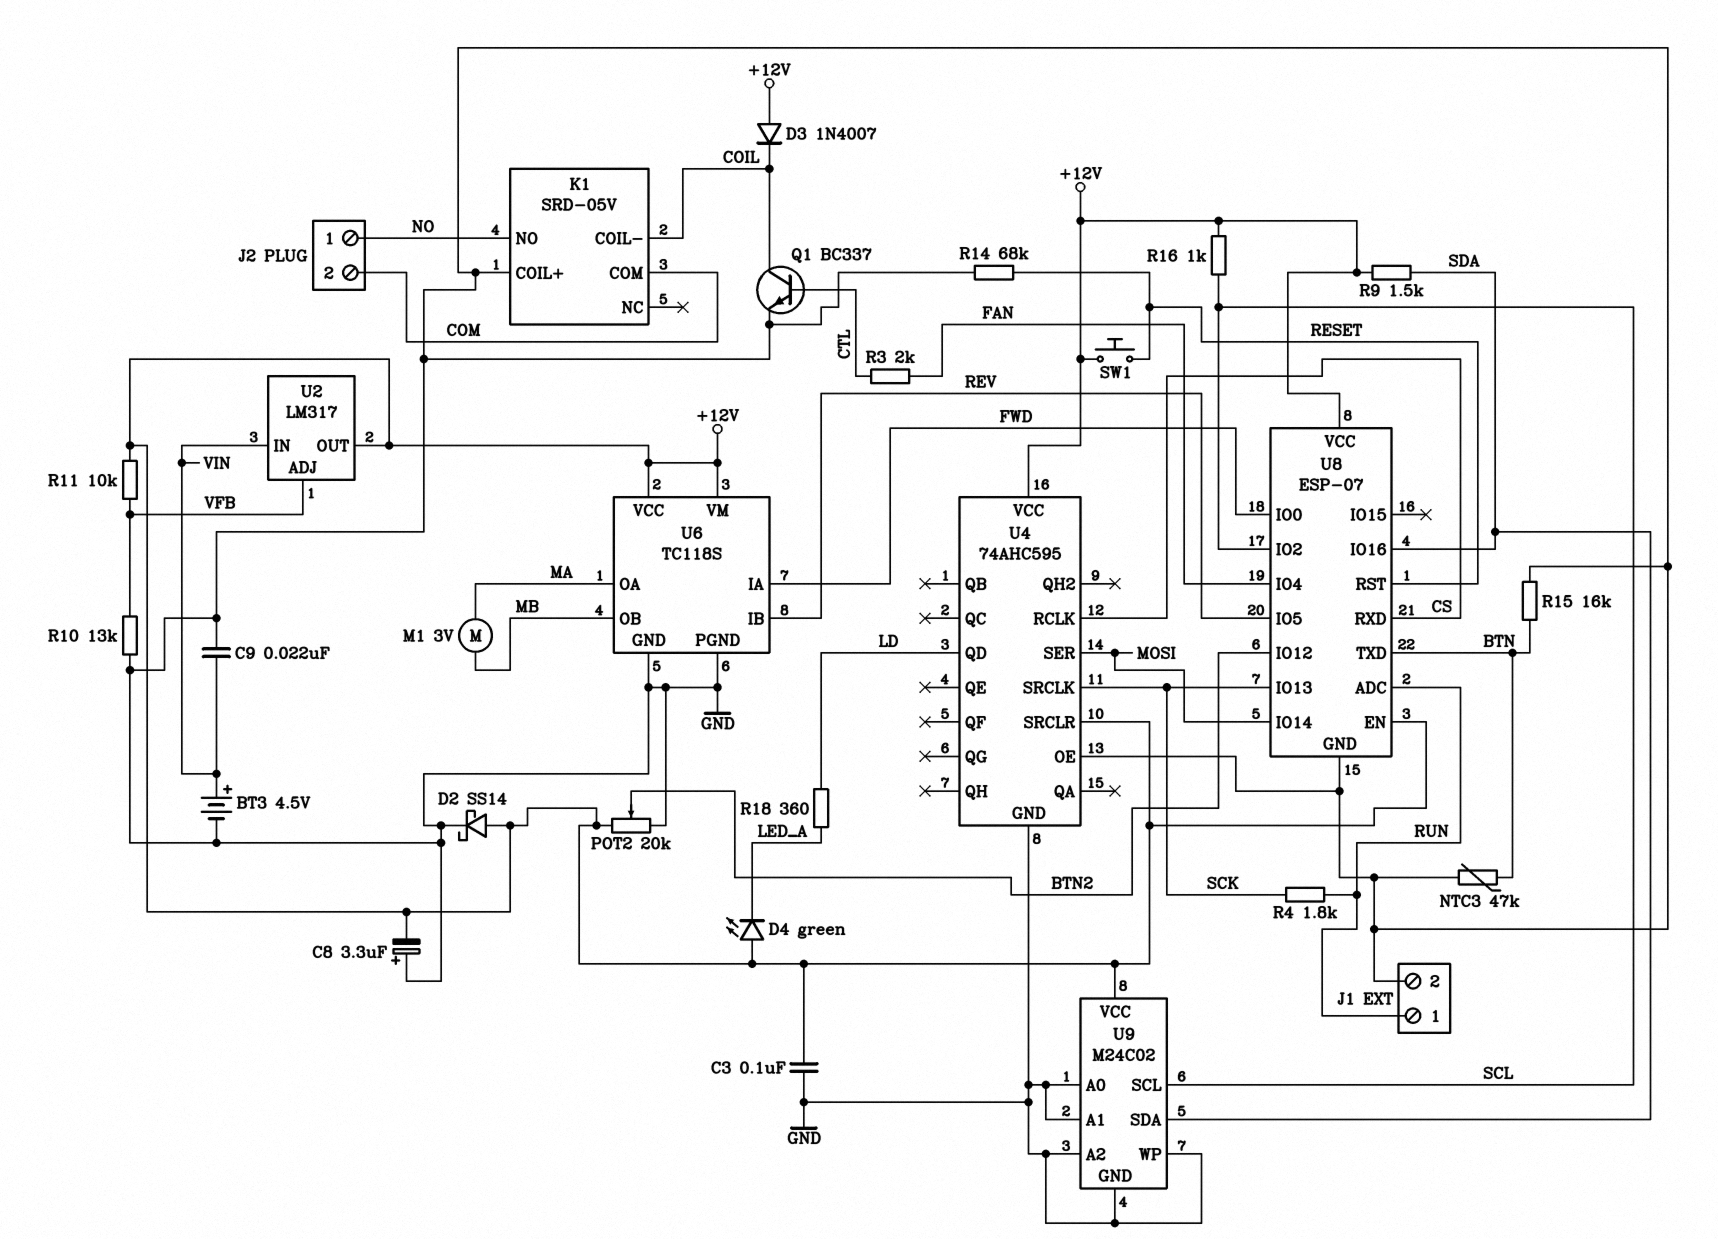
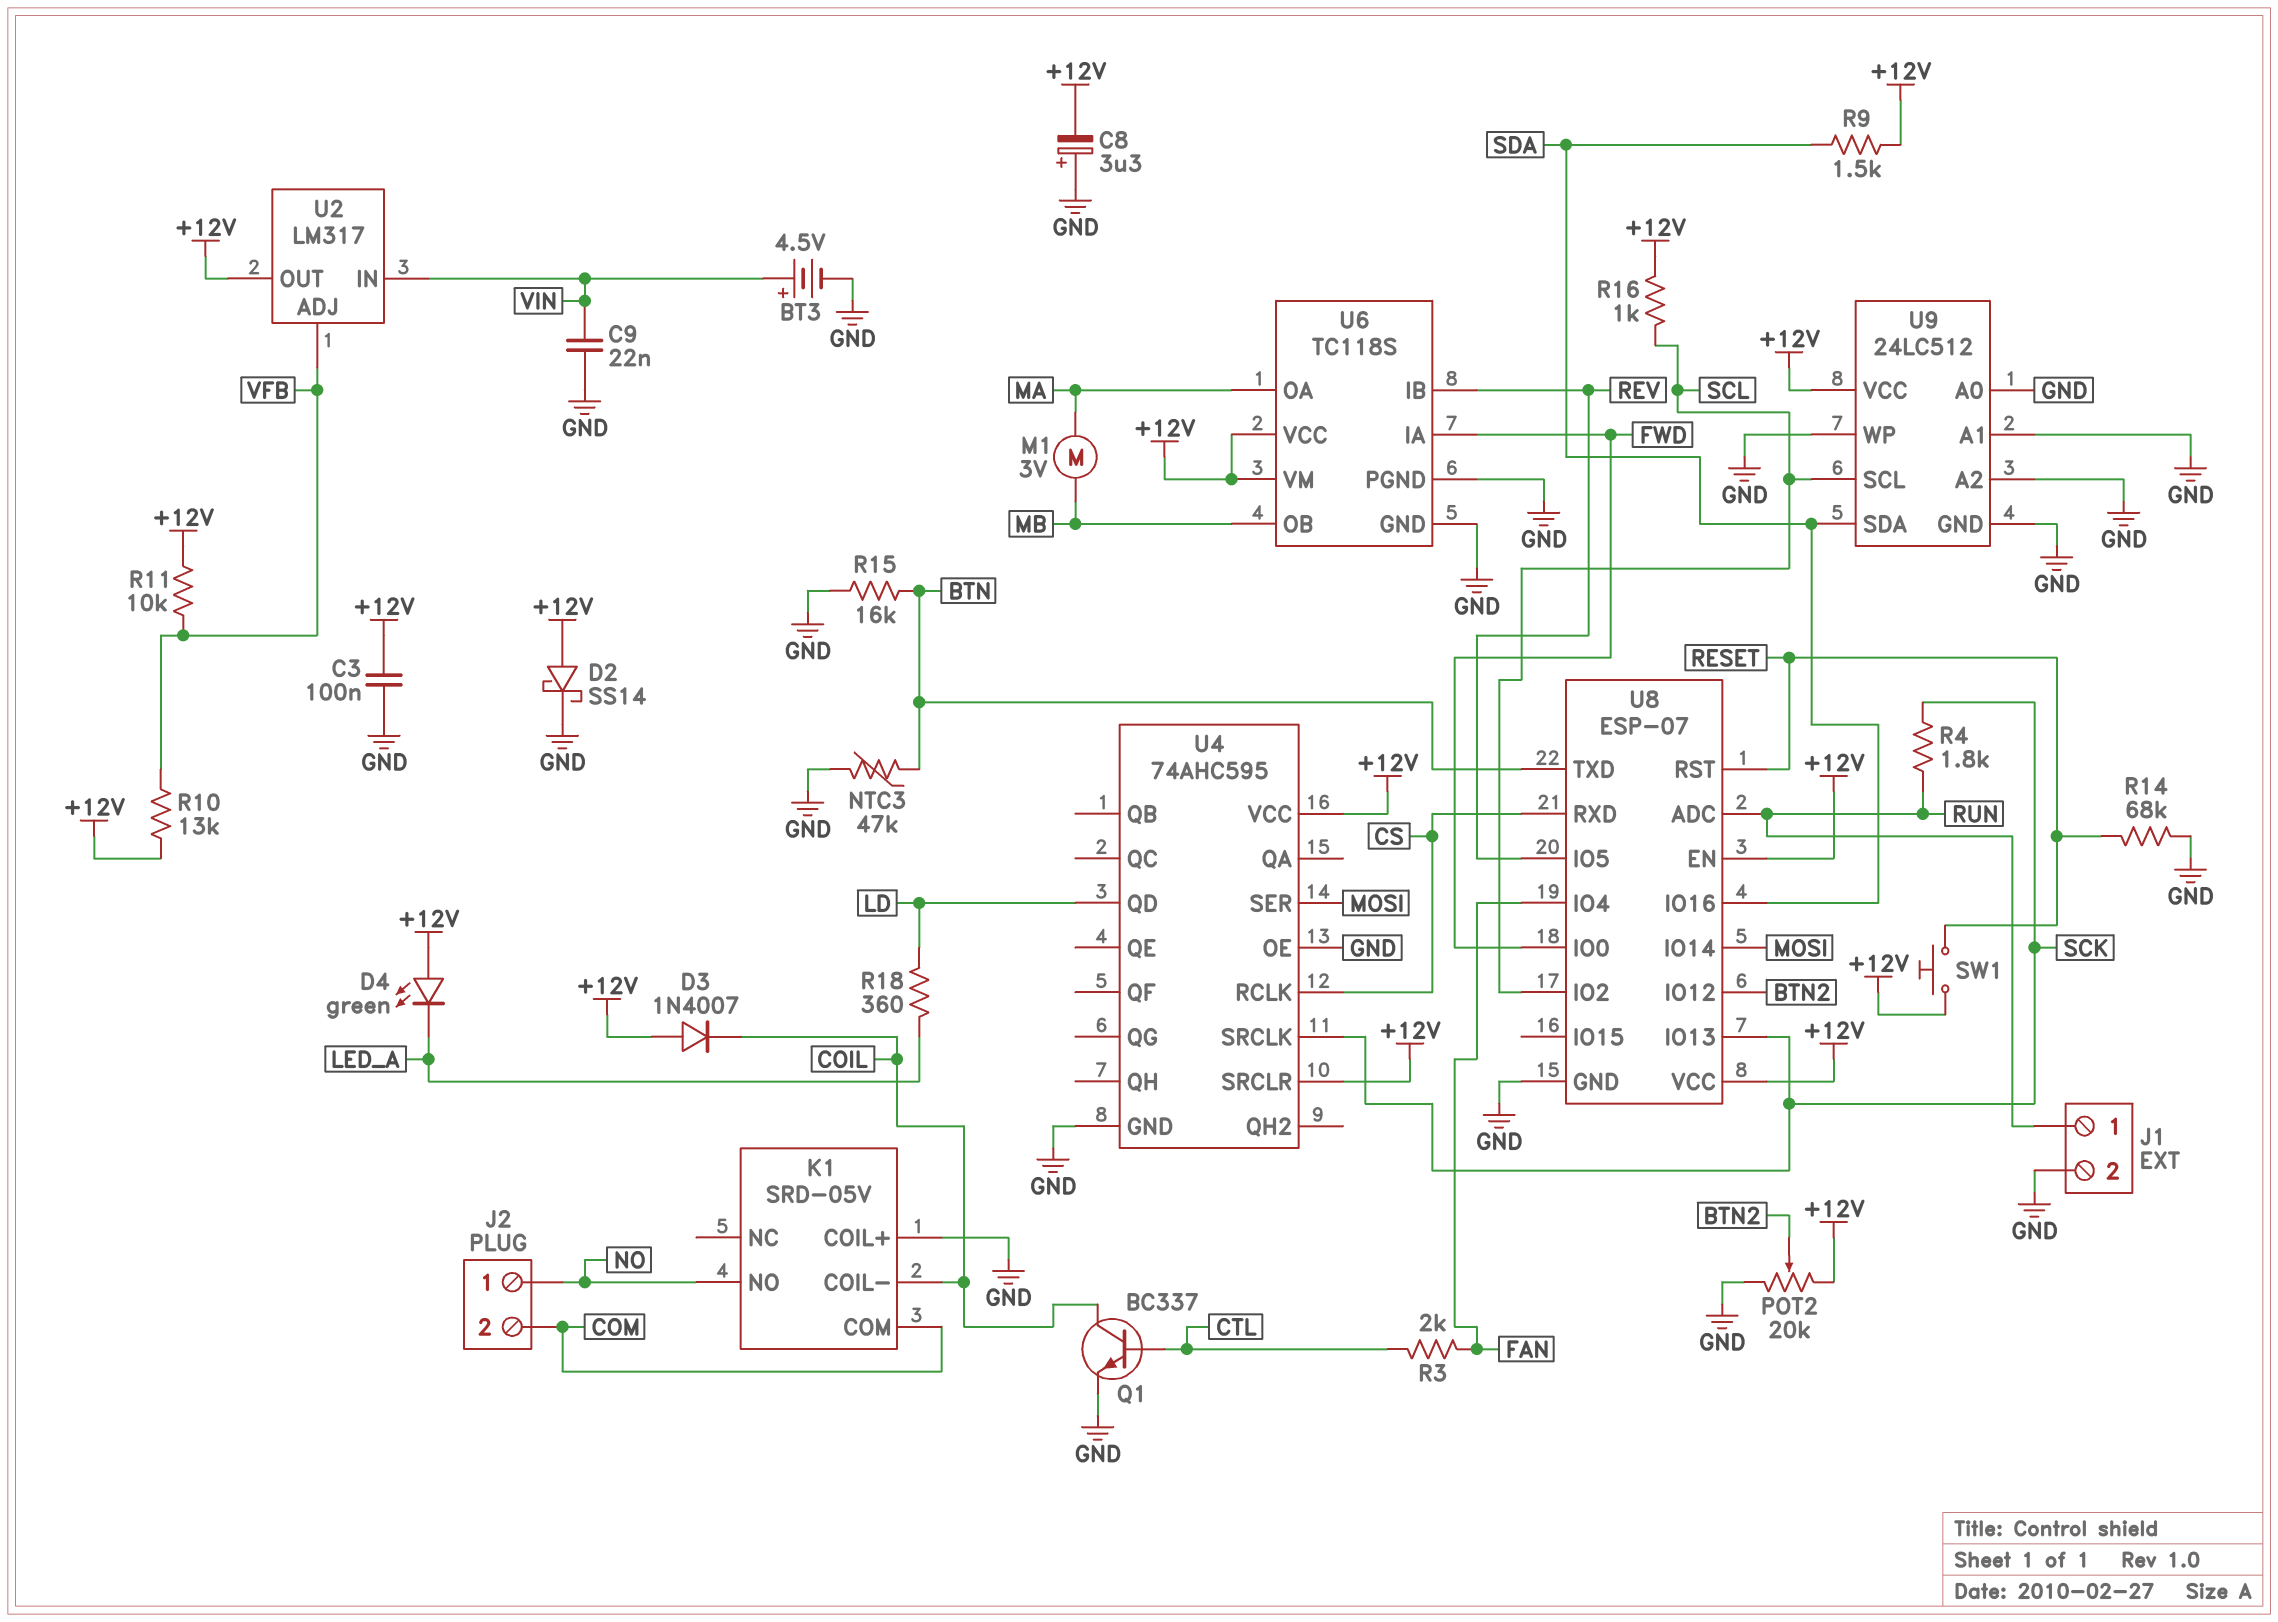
R10: 13k (GND, VFB) -> 13k (+12V, VFB)
U9: M24C02 -> 24LC512

